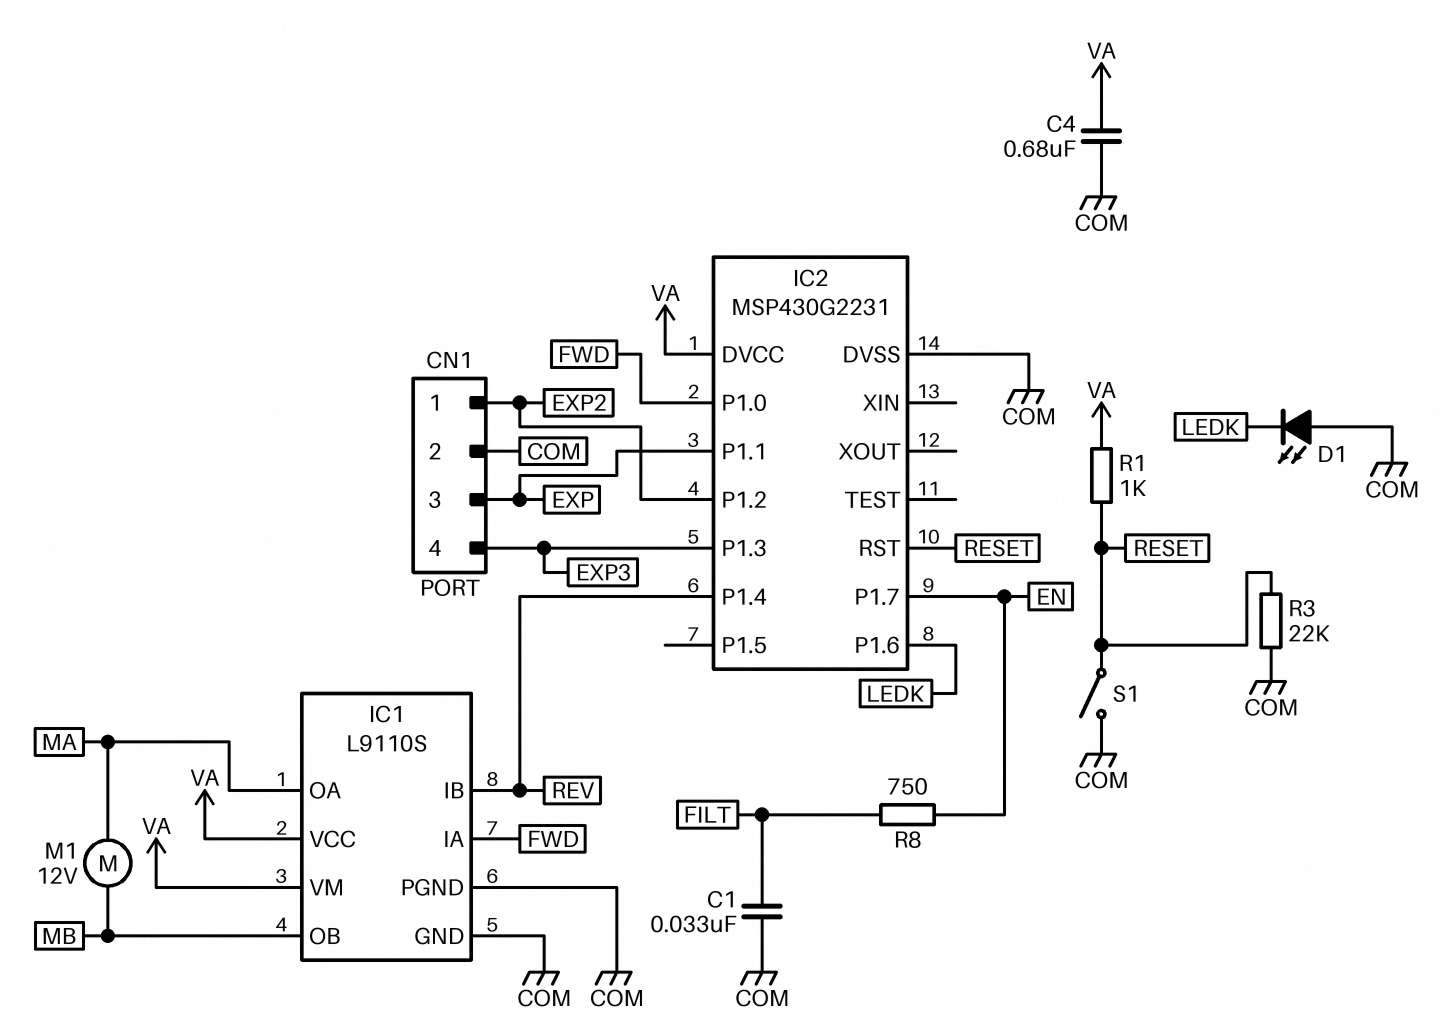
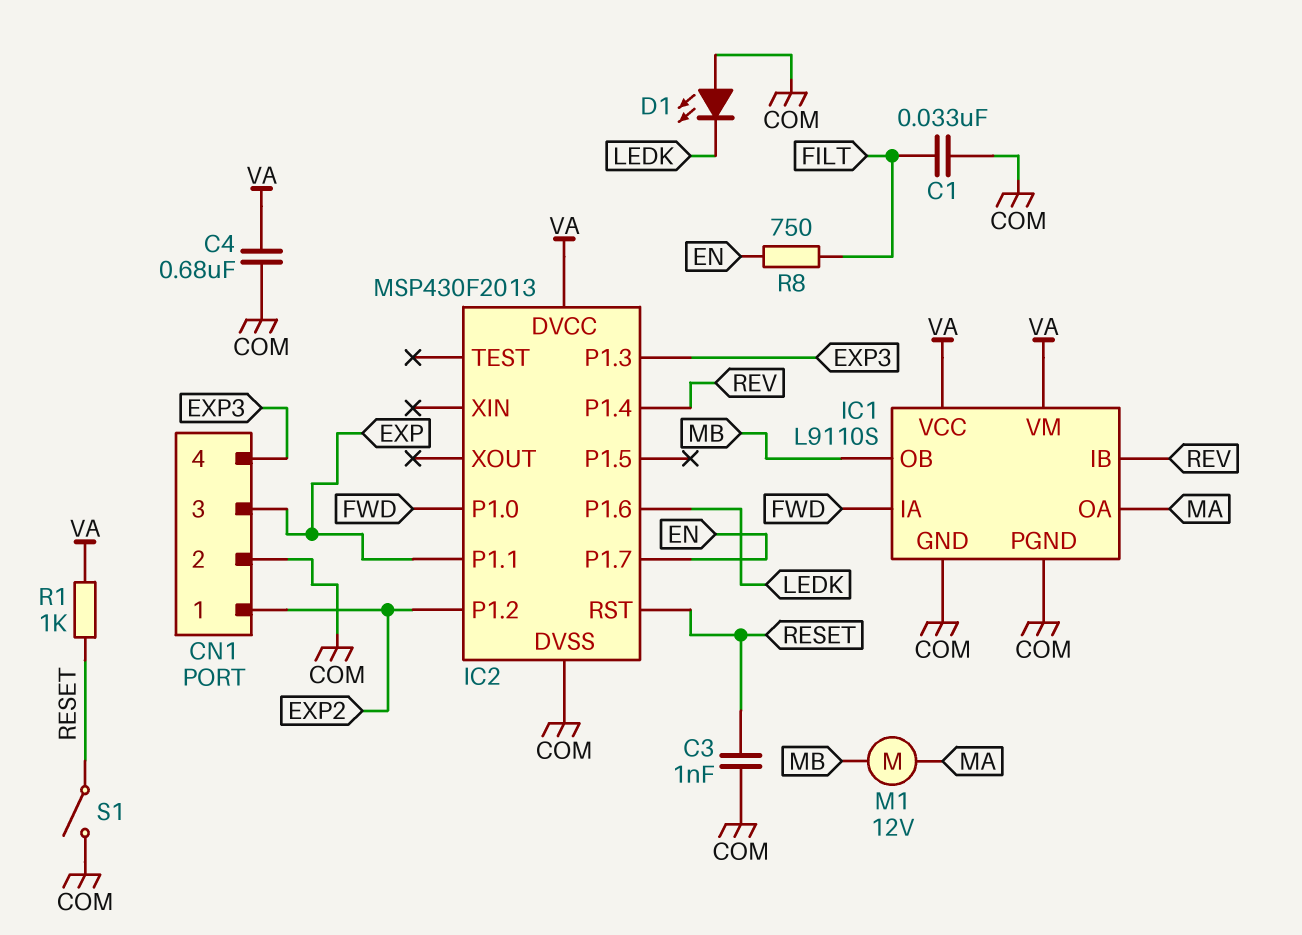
C3: none -> 1nF (COM, RESET)
IC2: MSP430G2231 -> MSP430F2013
R3: 22k (COM, RESET) -> none

